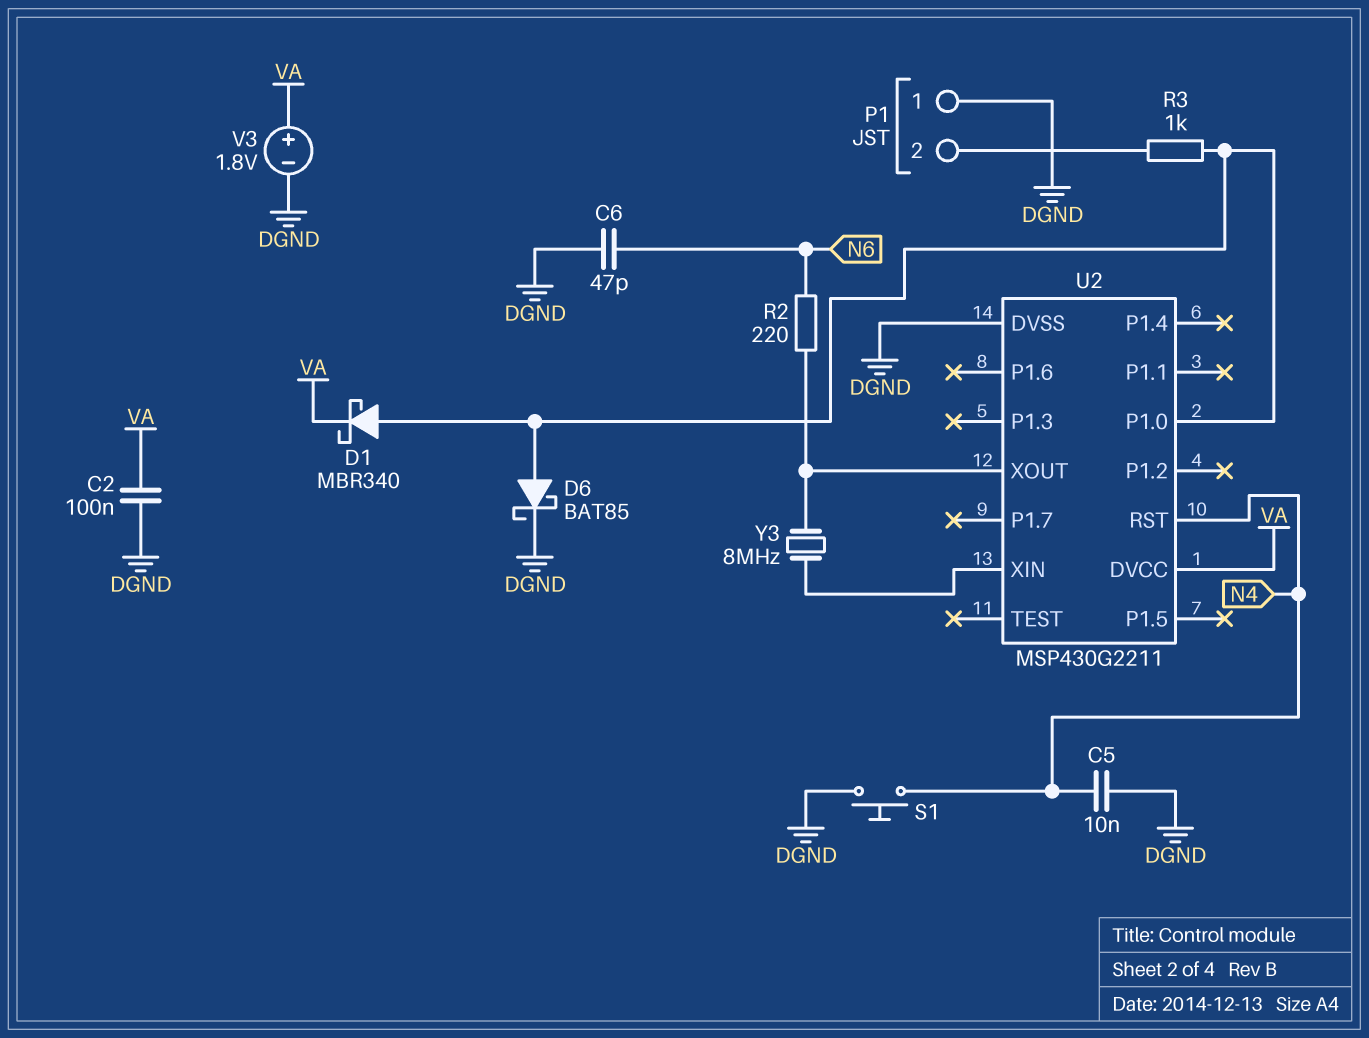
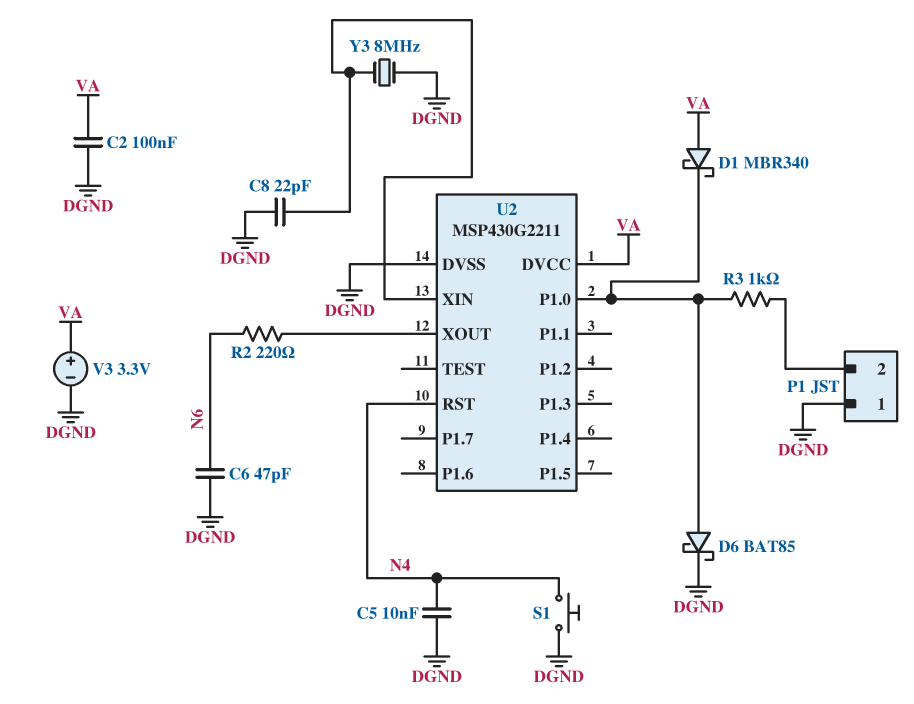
C8: none -> 22pF (DGND, U2/XIN)
D1: schottky MBR340 (A U2/P1.0, K VA) -> schottky MBR340 (A VA, K U2/P1.0)
V3: 1.8V (plus VA, minus DGND) -> 3.3V (plus VA, minus DGND)
Y3: 8MHz (U2/XIN, U2/XOUT) -> 8MHz (DGND, U2/XIN)

